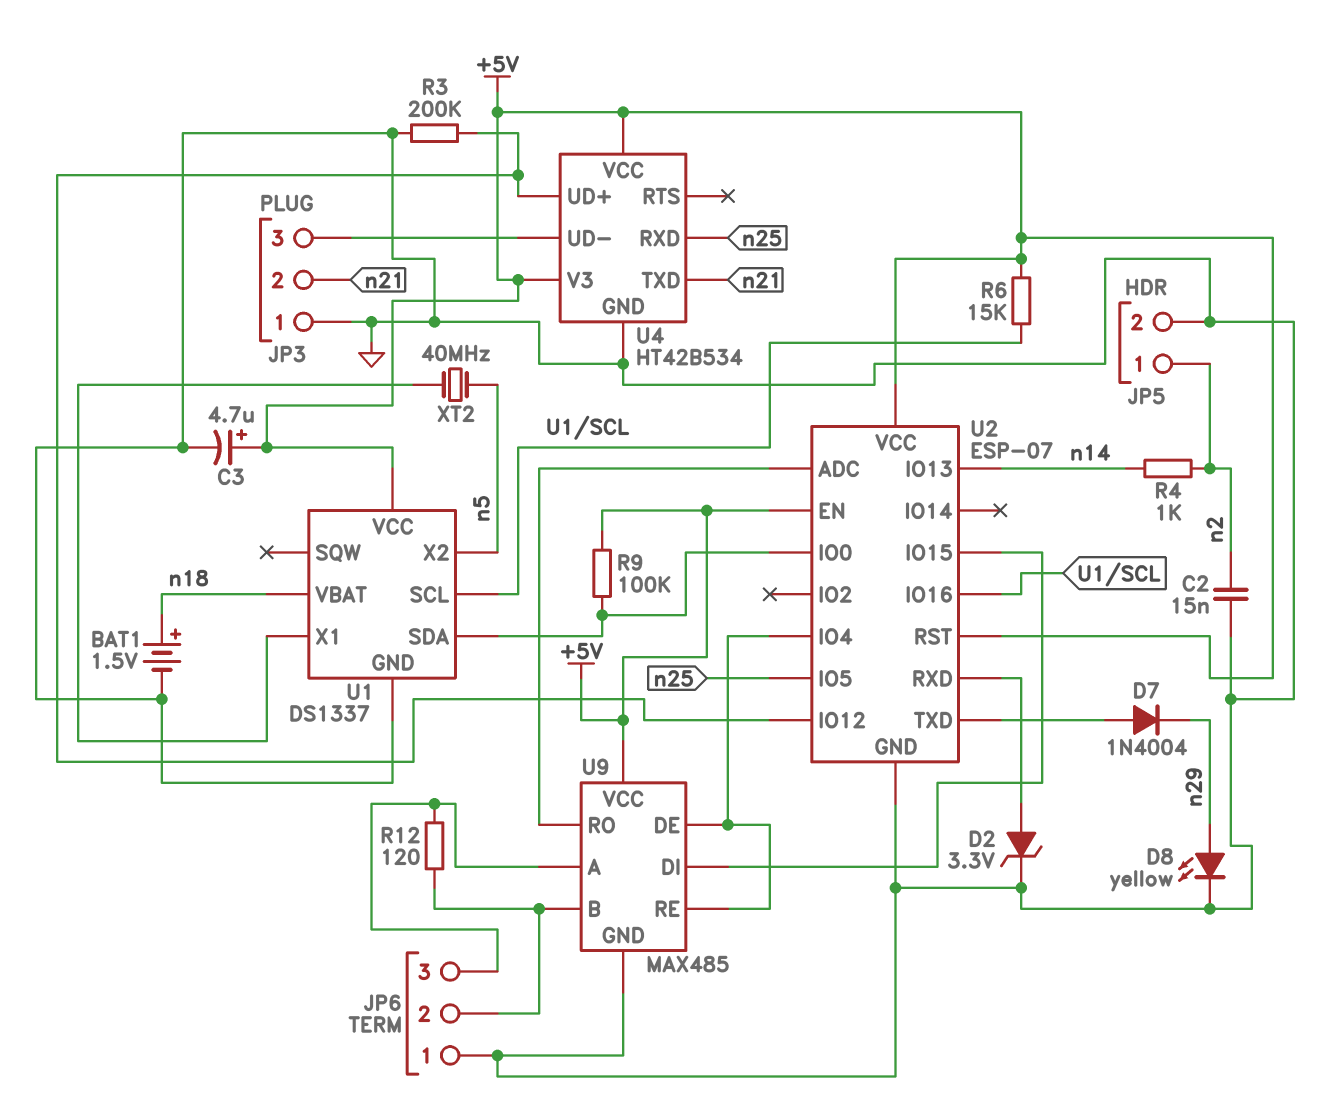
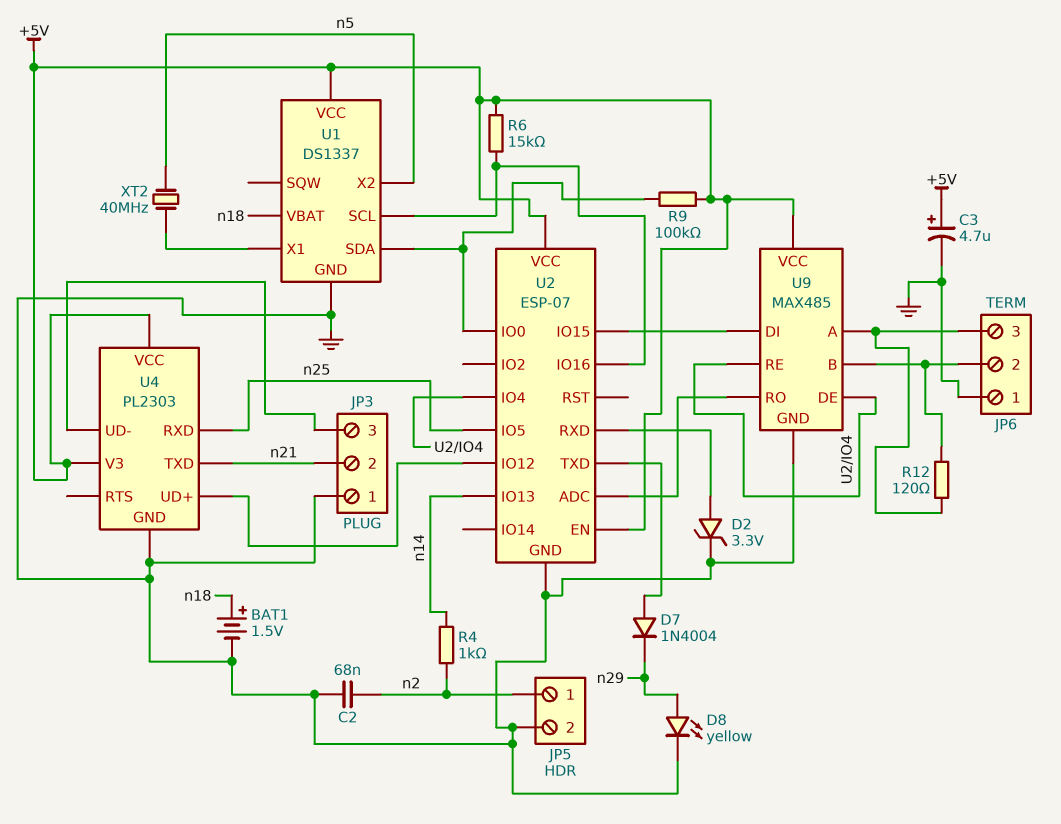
C2: 15nF (GND, n2) -> 68nF (GND, n2)
R3: 200k (GND, U2/IO12) -> none
U2 pin RST: +5V -> none
U4: HT42B534 -> PL2303

